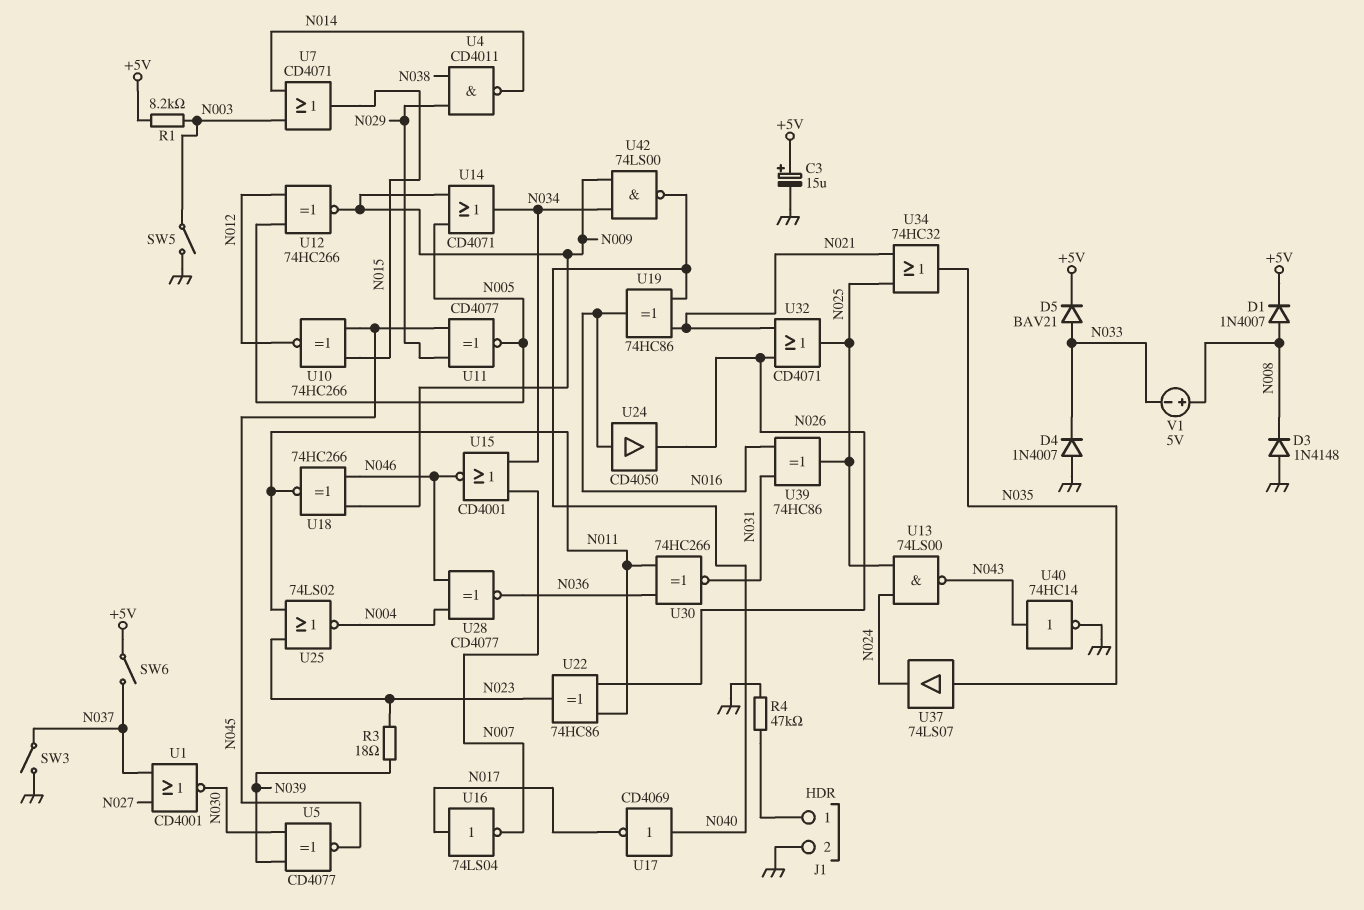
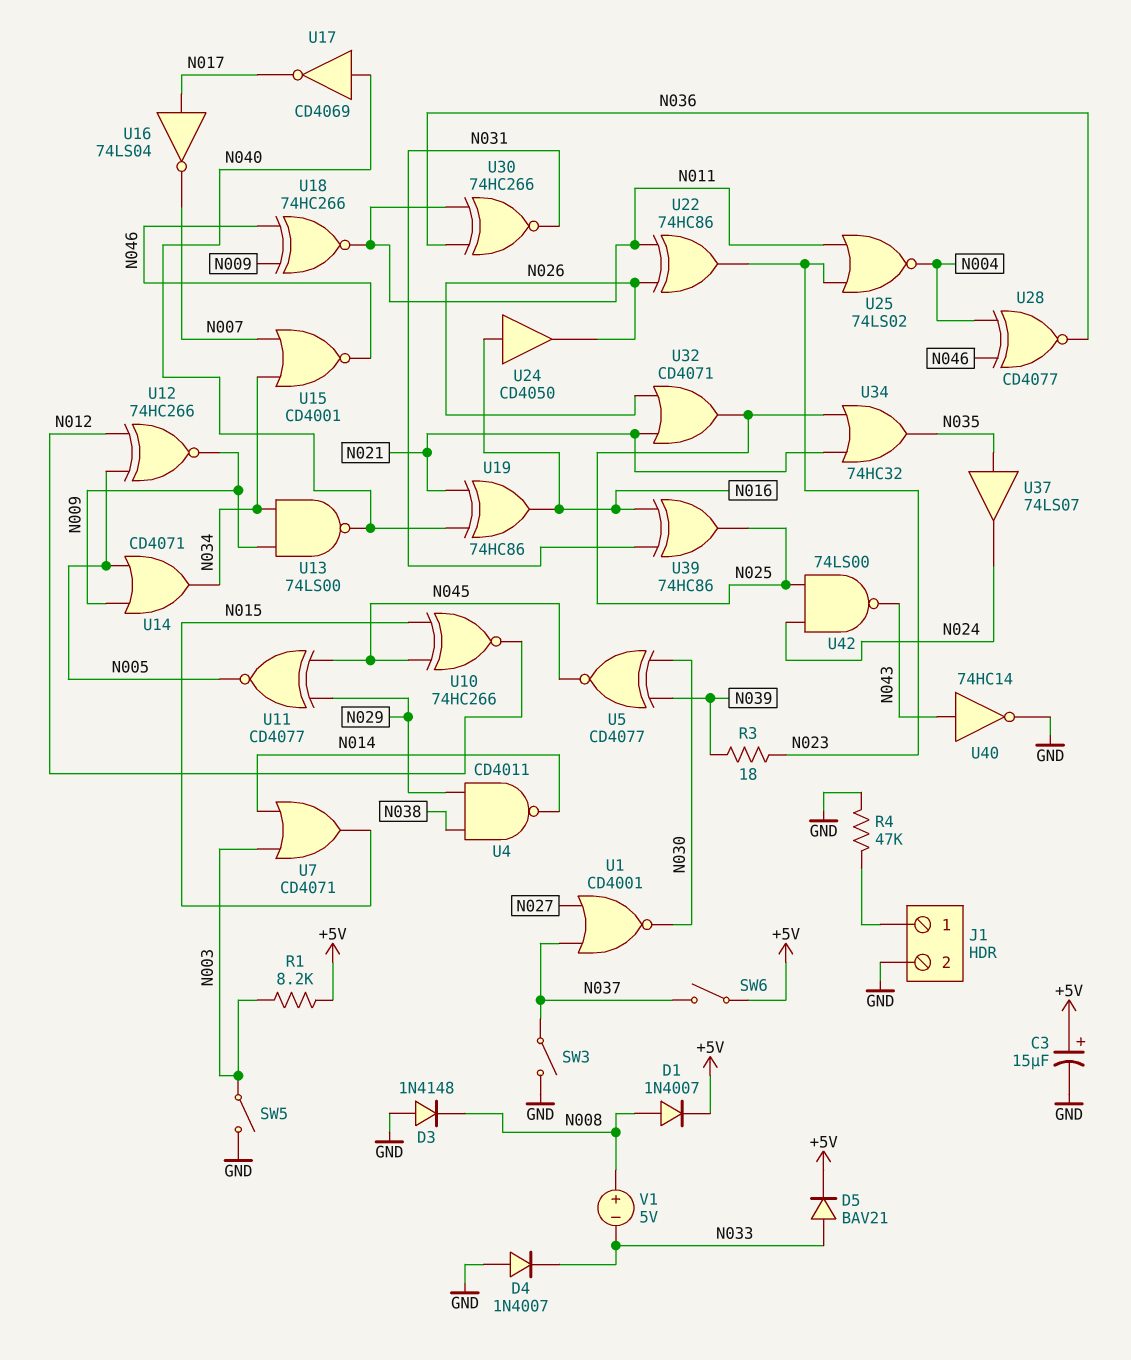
U13: NAND 74LS00 (in N024, in N025, out N043) -> NAND 74LS00 (in N009, in N034, out N040)
U42: NAND 74LS00 (in N009, in N034, out N040) -> NAND 74LS00 (in N024, in N025, out N043)

